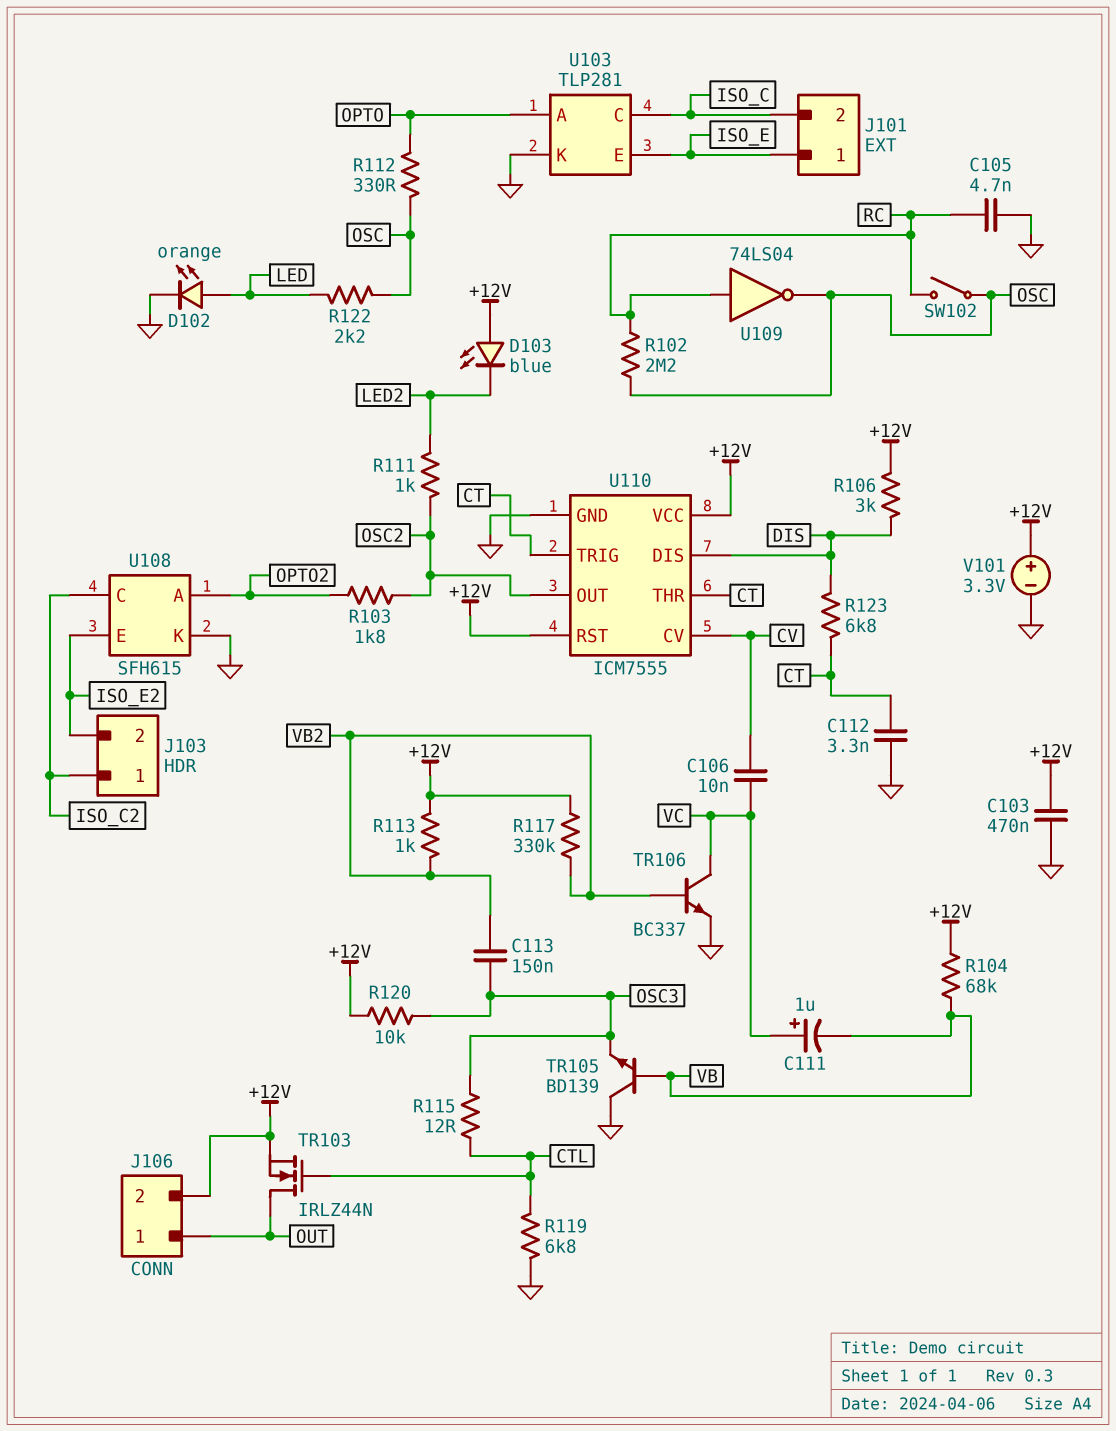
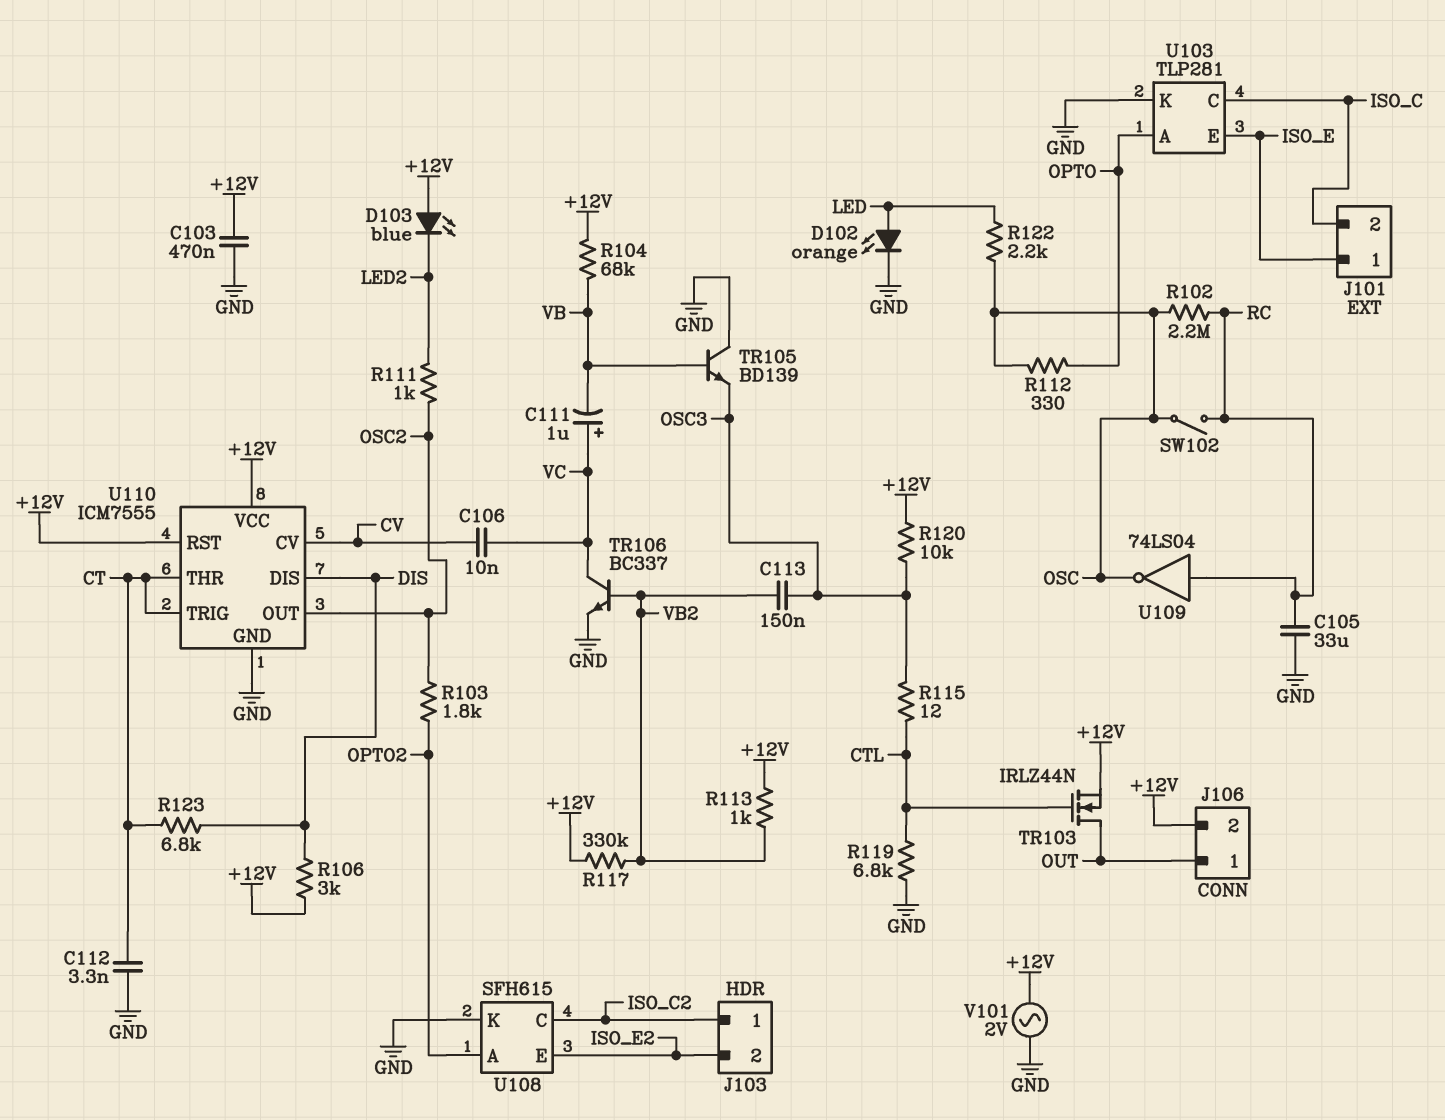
C105: 4.7nF (GND, RC) -> 33uF (GND, RC)
V101: 3.3V (plus +12V, minus GND) -> AC 2V (+12V, GND)

